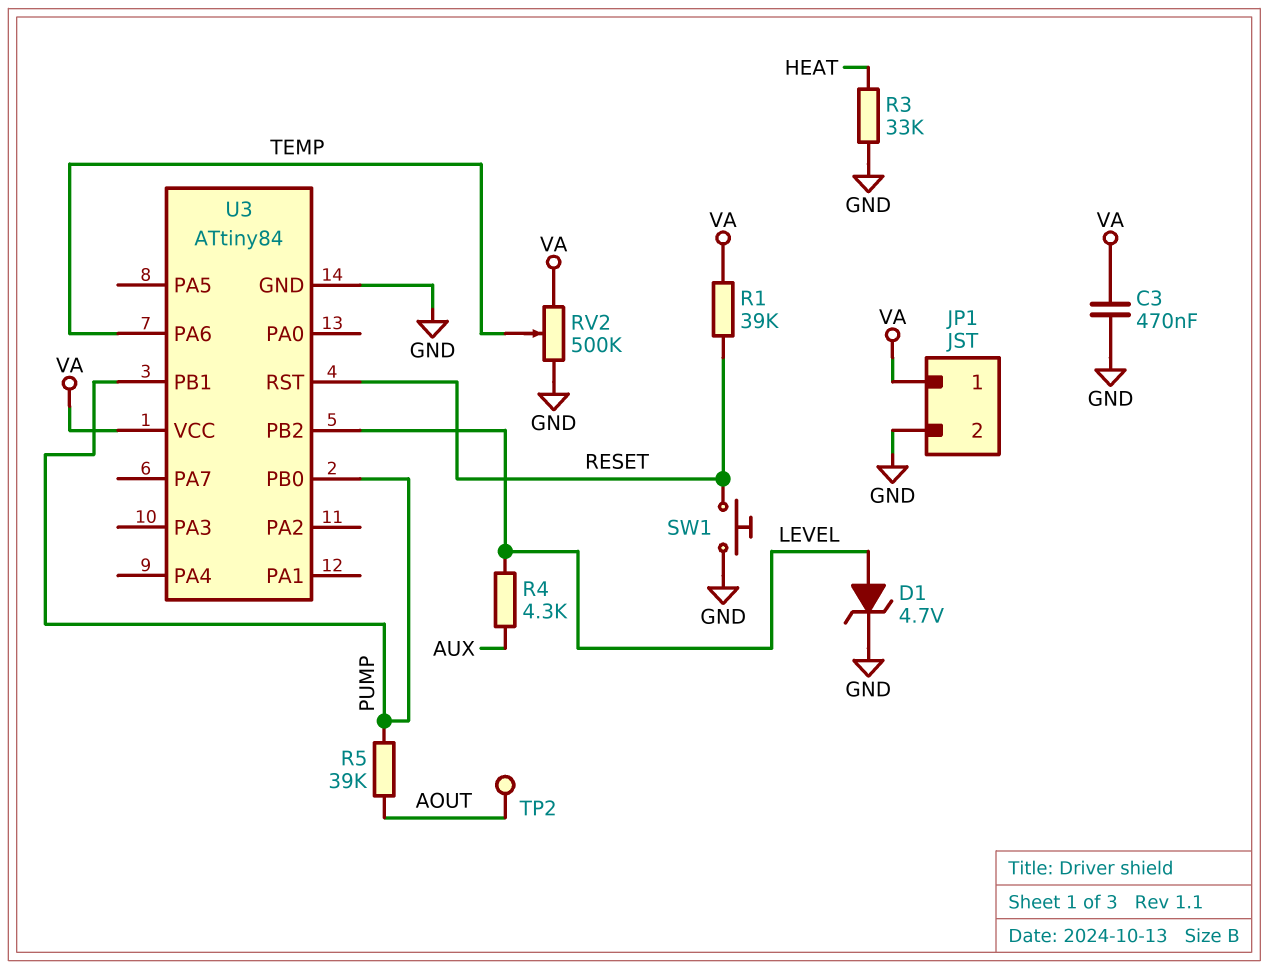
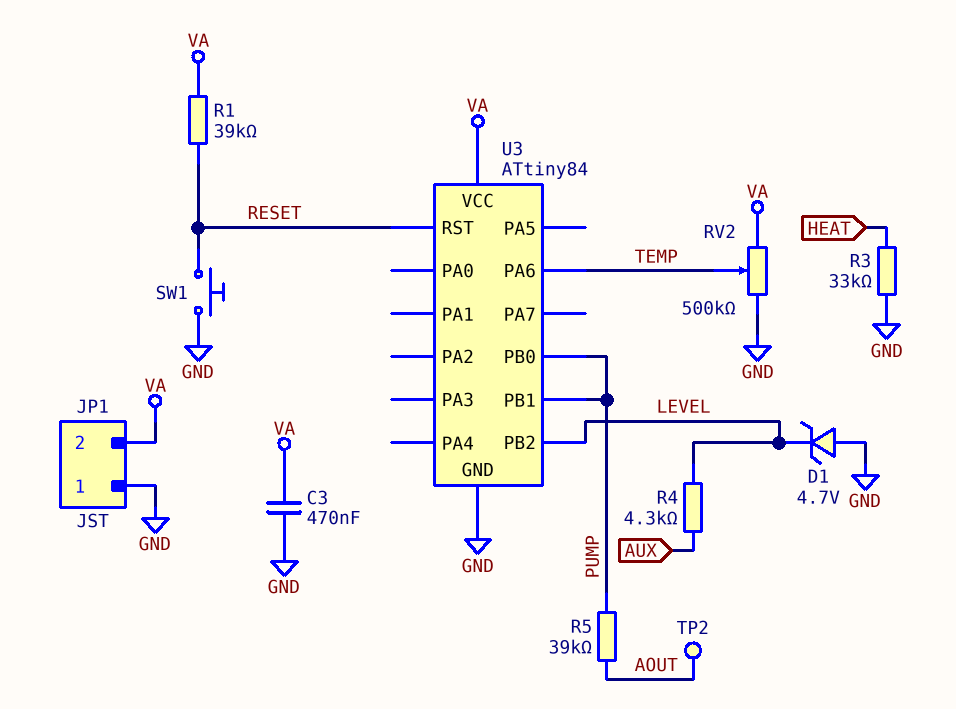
D1: zener 4.7V (A LEVEL, K GND) -> zener 4.7V (A GND, K LEVEL)
JP1 pin 1: VA -> GND
JP1 pin 2: GND -> VA

